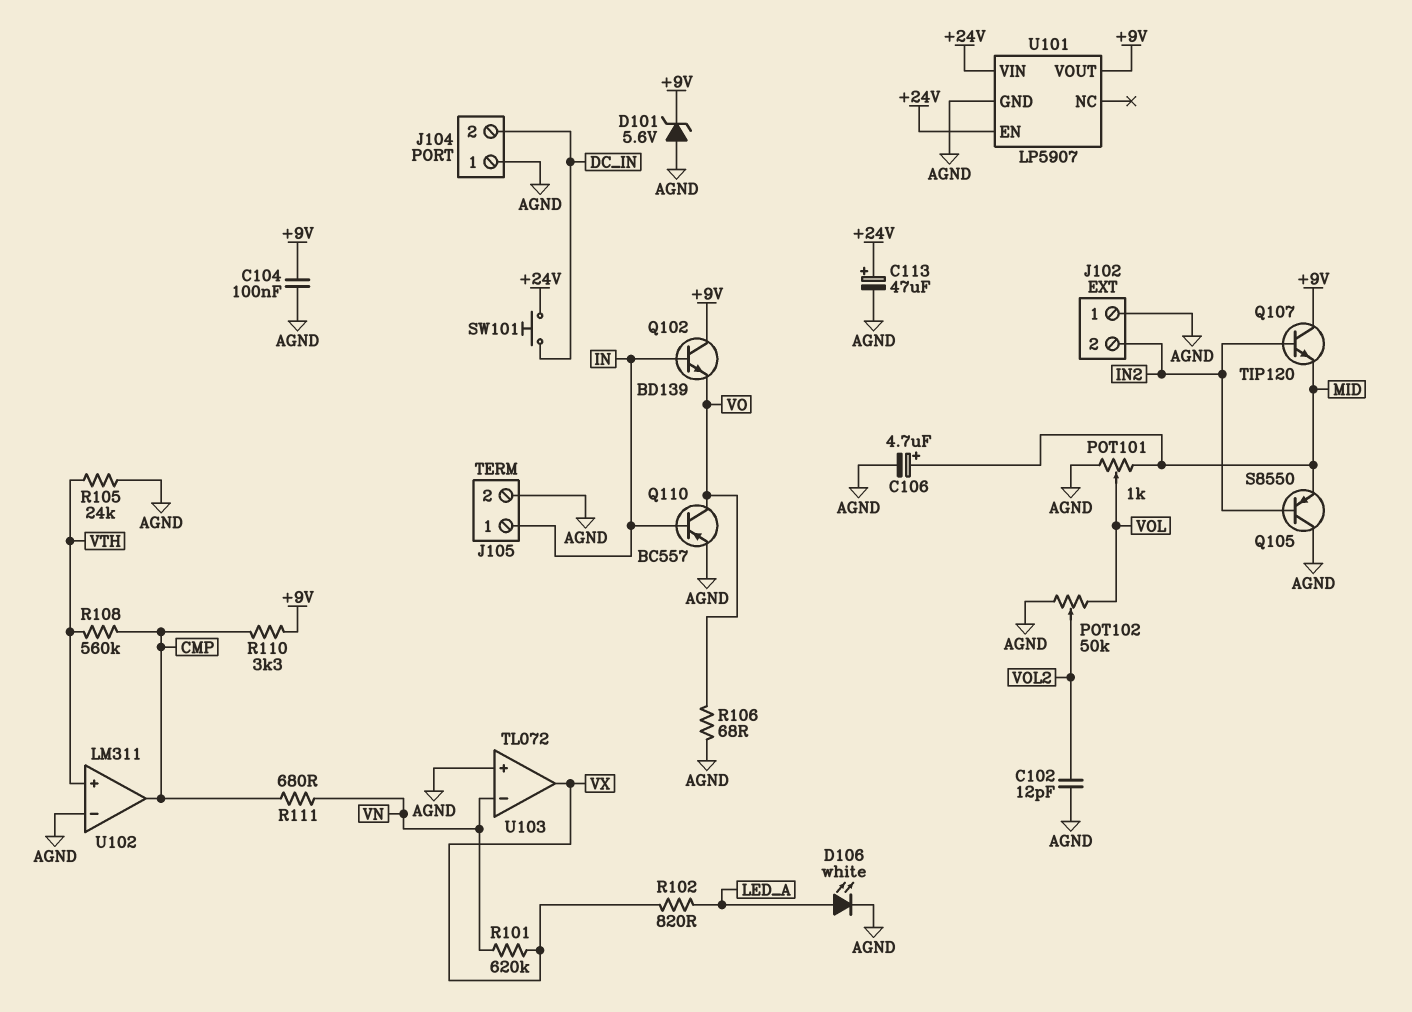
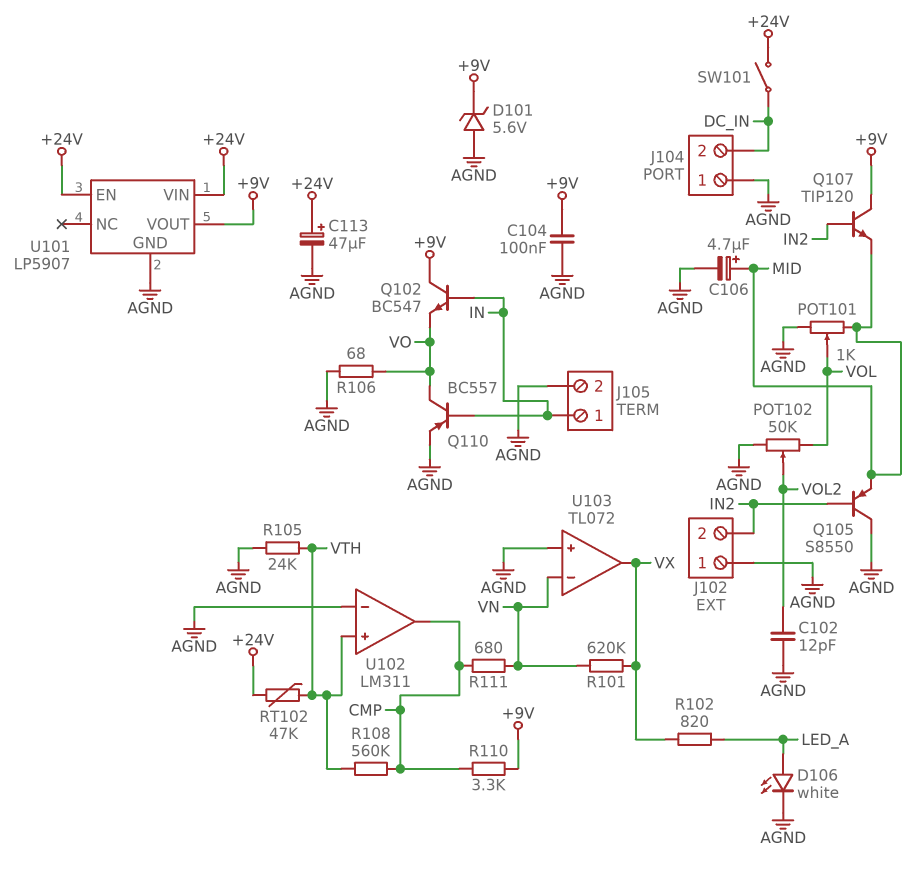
Q102: NPN BD139 (B IN, C +9V, E VO) -> NPN BC547 (B IN, C +9V, E VO)
RT102: none -> 47k (+24V, VTH)
SW101: button (+24V, DC_IN) -> switch (+24V, DC_IN)

